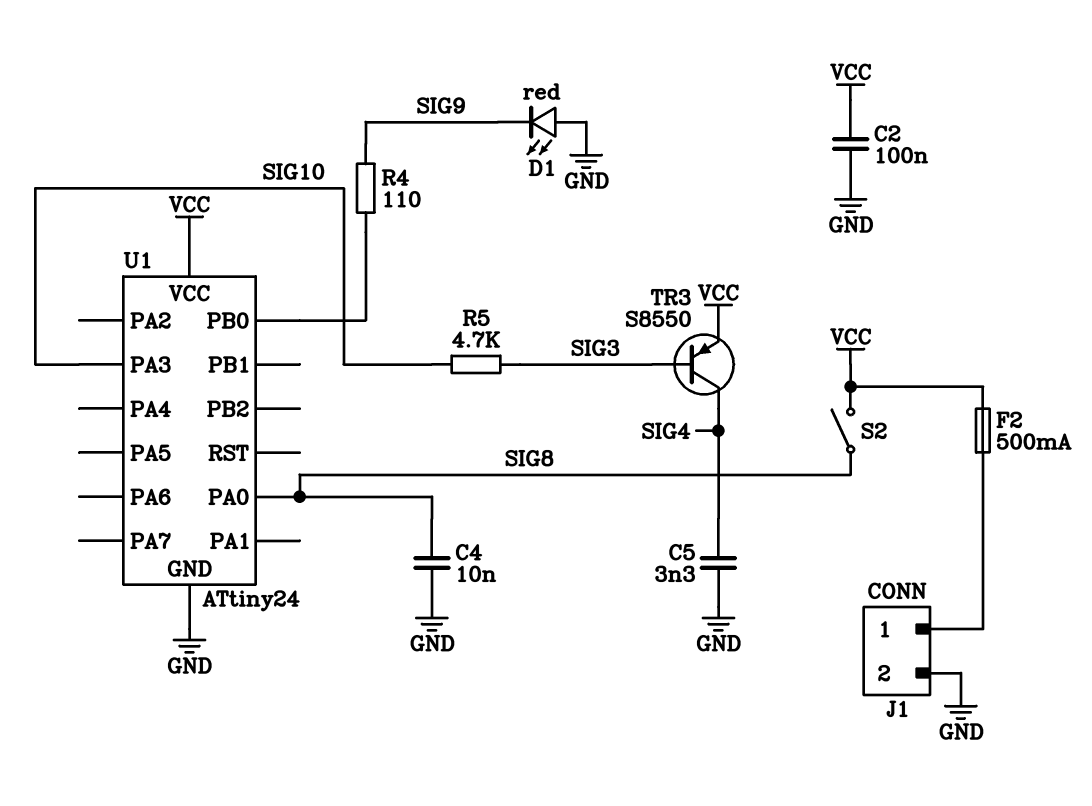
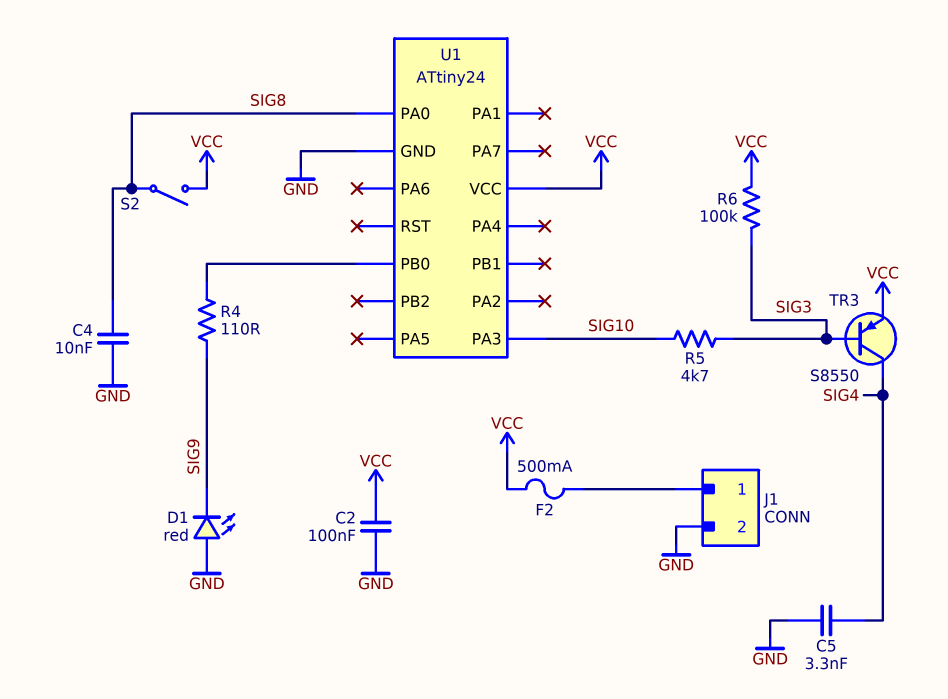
R6: none -> 100k (SIG3, VCC)

